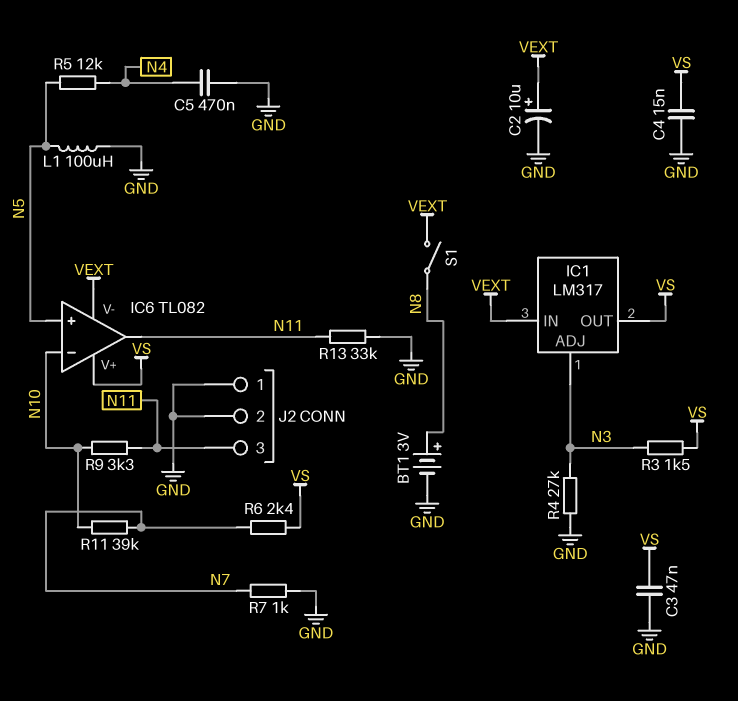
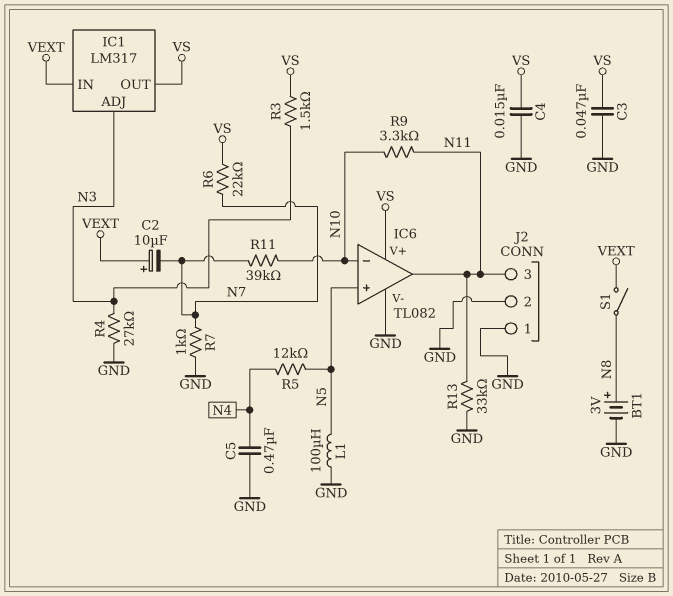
C2: 10uF (plus VEXT, minus GND) -> 10uF (plus VEXT, minus N7)
IC6 pin V-: VEXT -> GND
R6: 2.4k (N7, VS) -> 22k (N7, VS)

